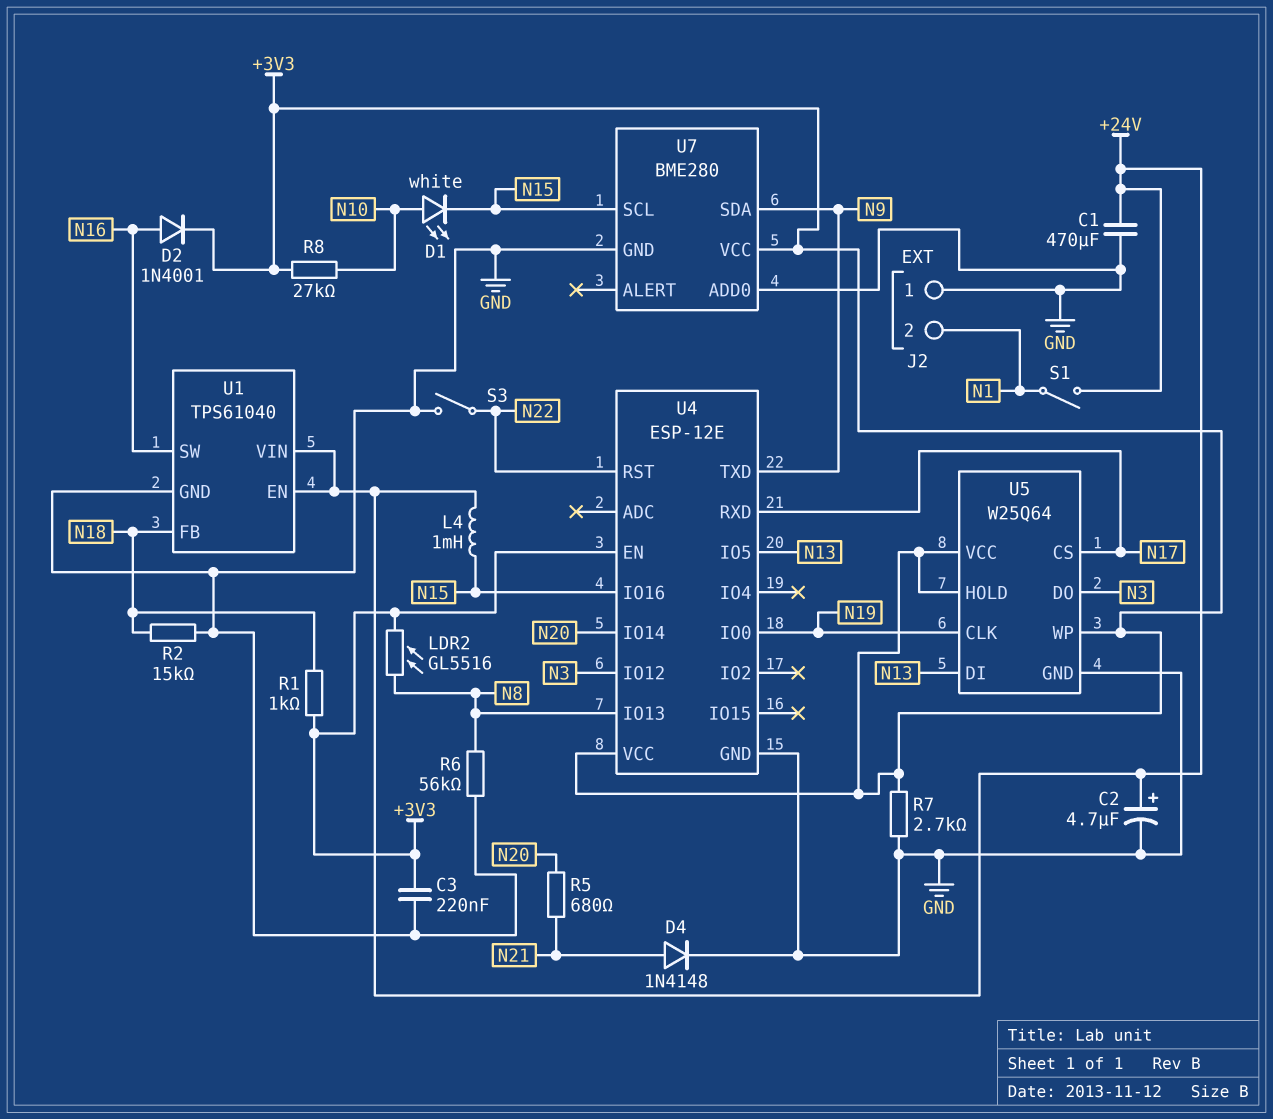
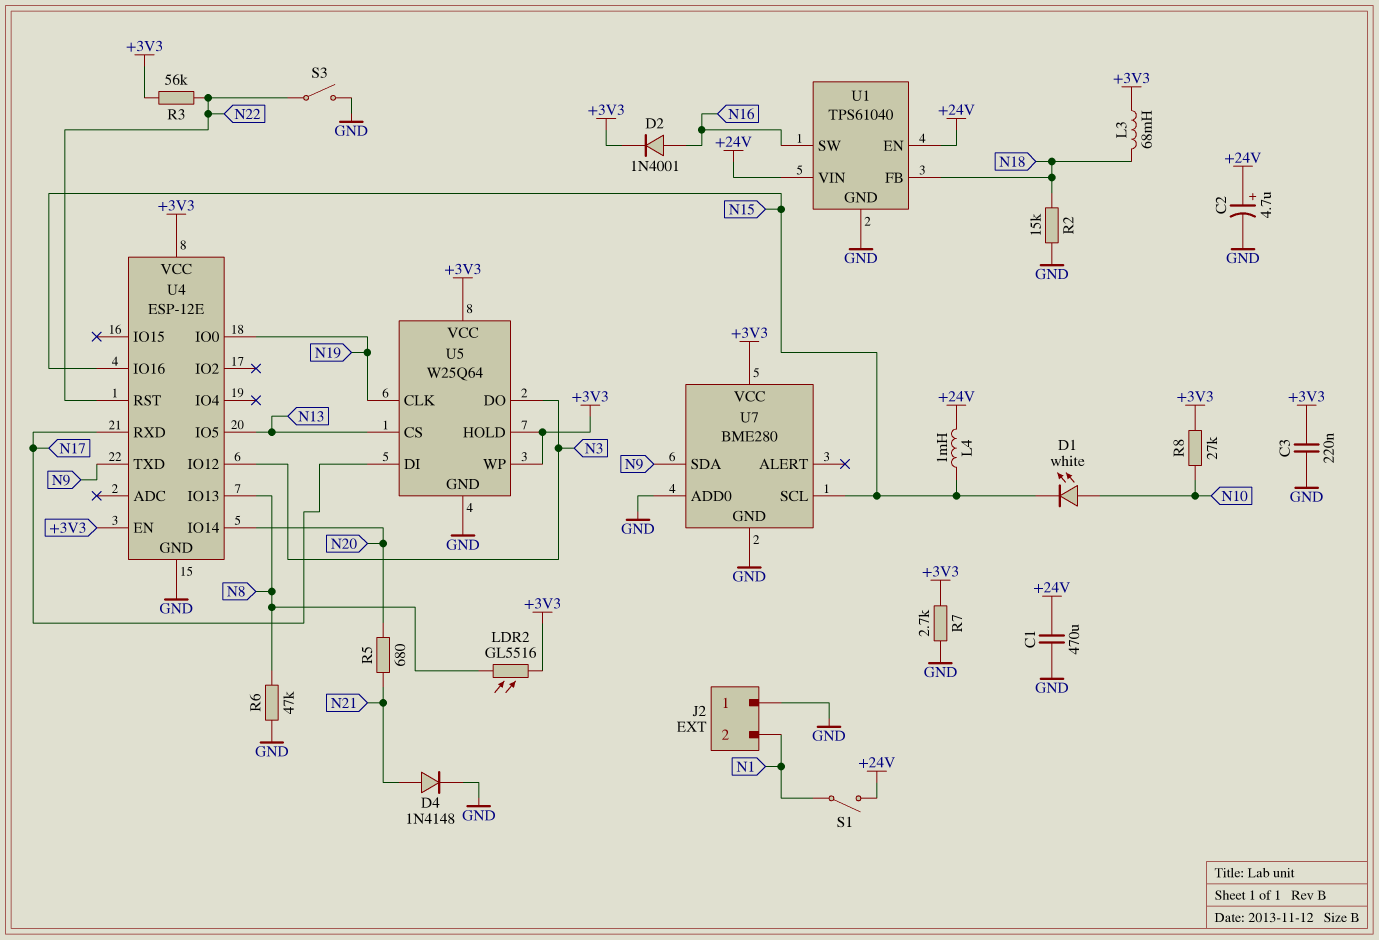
L3: none -> 68mH (+3V3, N18)
R1: 1k (+3V3, N18) -> none
R3: none -> 56k (+3V3, N22)
R6: 56k (GND, N8) -> 47k (GND, N8)
U5 pin CS: N17 -> N13
U5 pin DI: N13 -> N17

